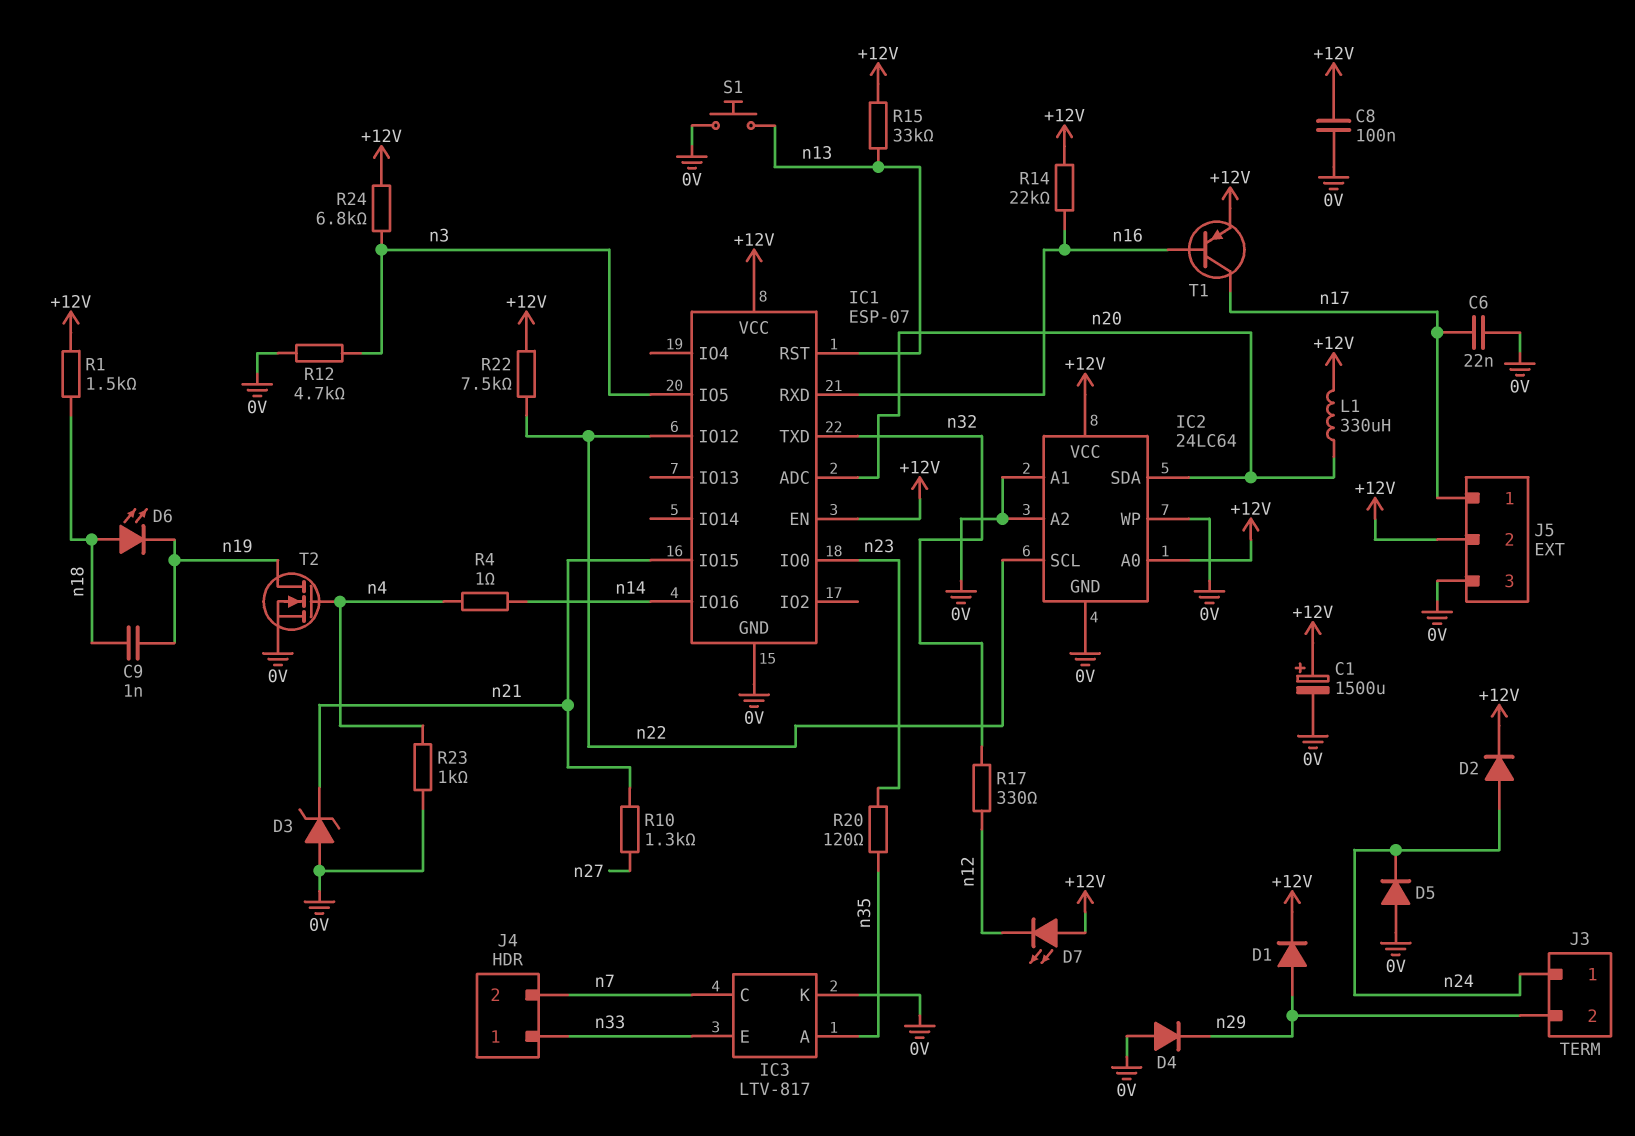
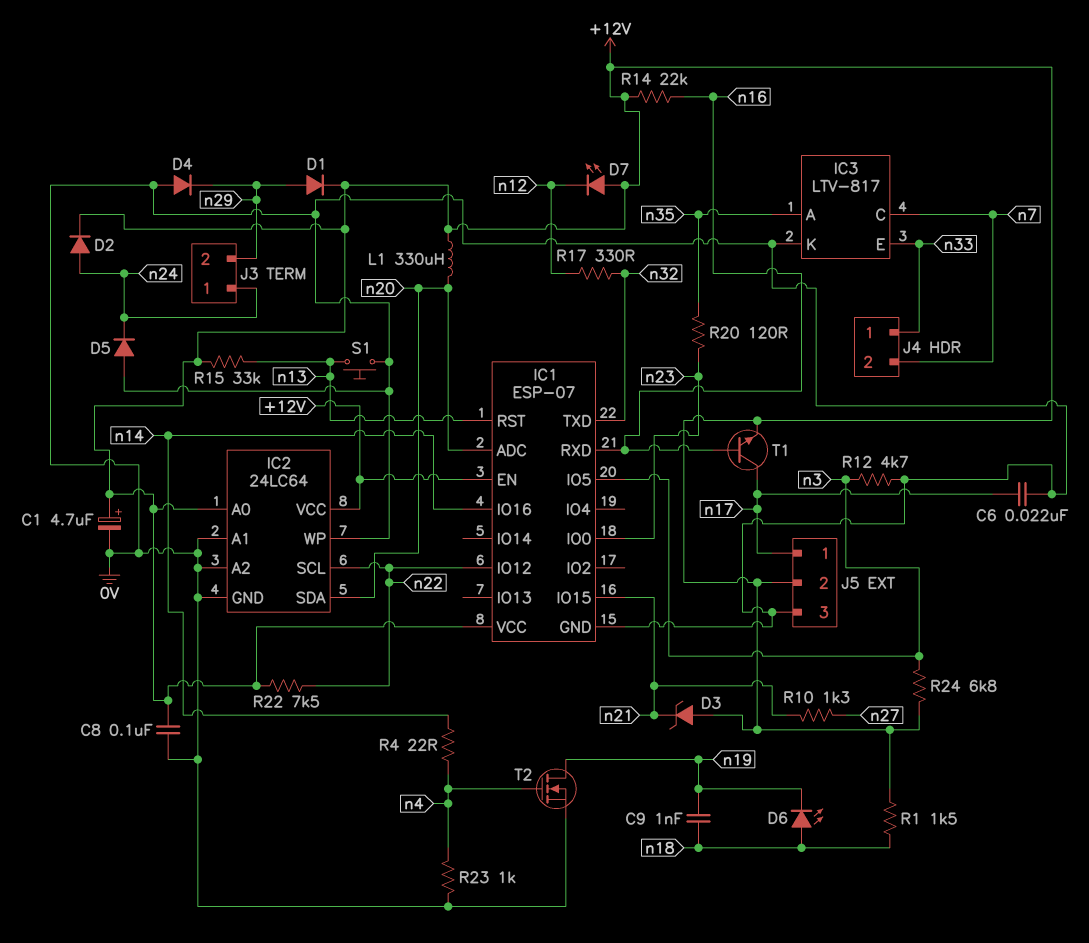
C1: 1500uF (plus +12V, minus 0V) -> 4.7uF (plus +12V, minus 0V)
D3: zener (A 0V, K n21) -> zener (A +12V, K n21)
R4: 1 (n4, n14) -> 22 (n4, n14)
T1: PNP (B n16, C n17, E +12V) -> NPN (B n16, C n17, E +12V)

